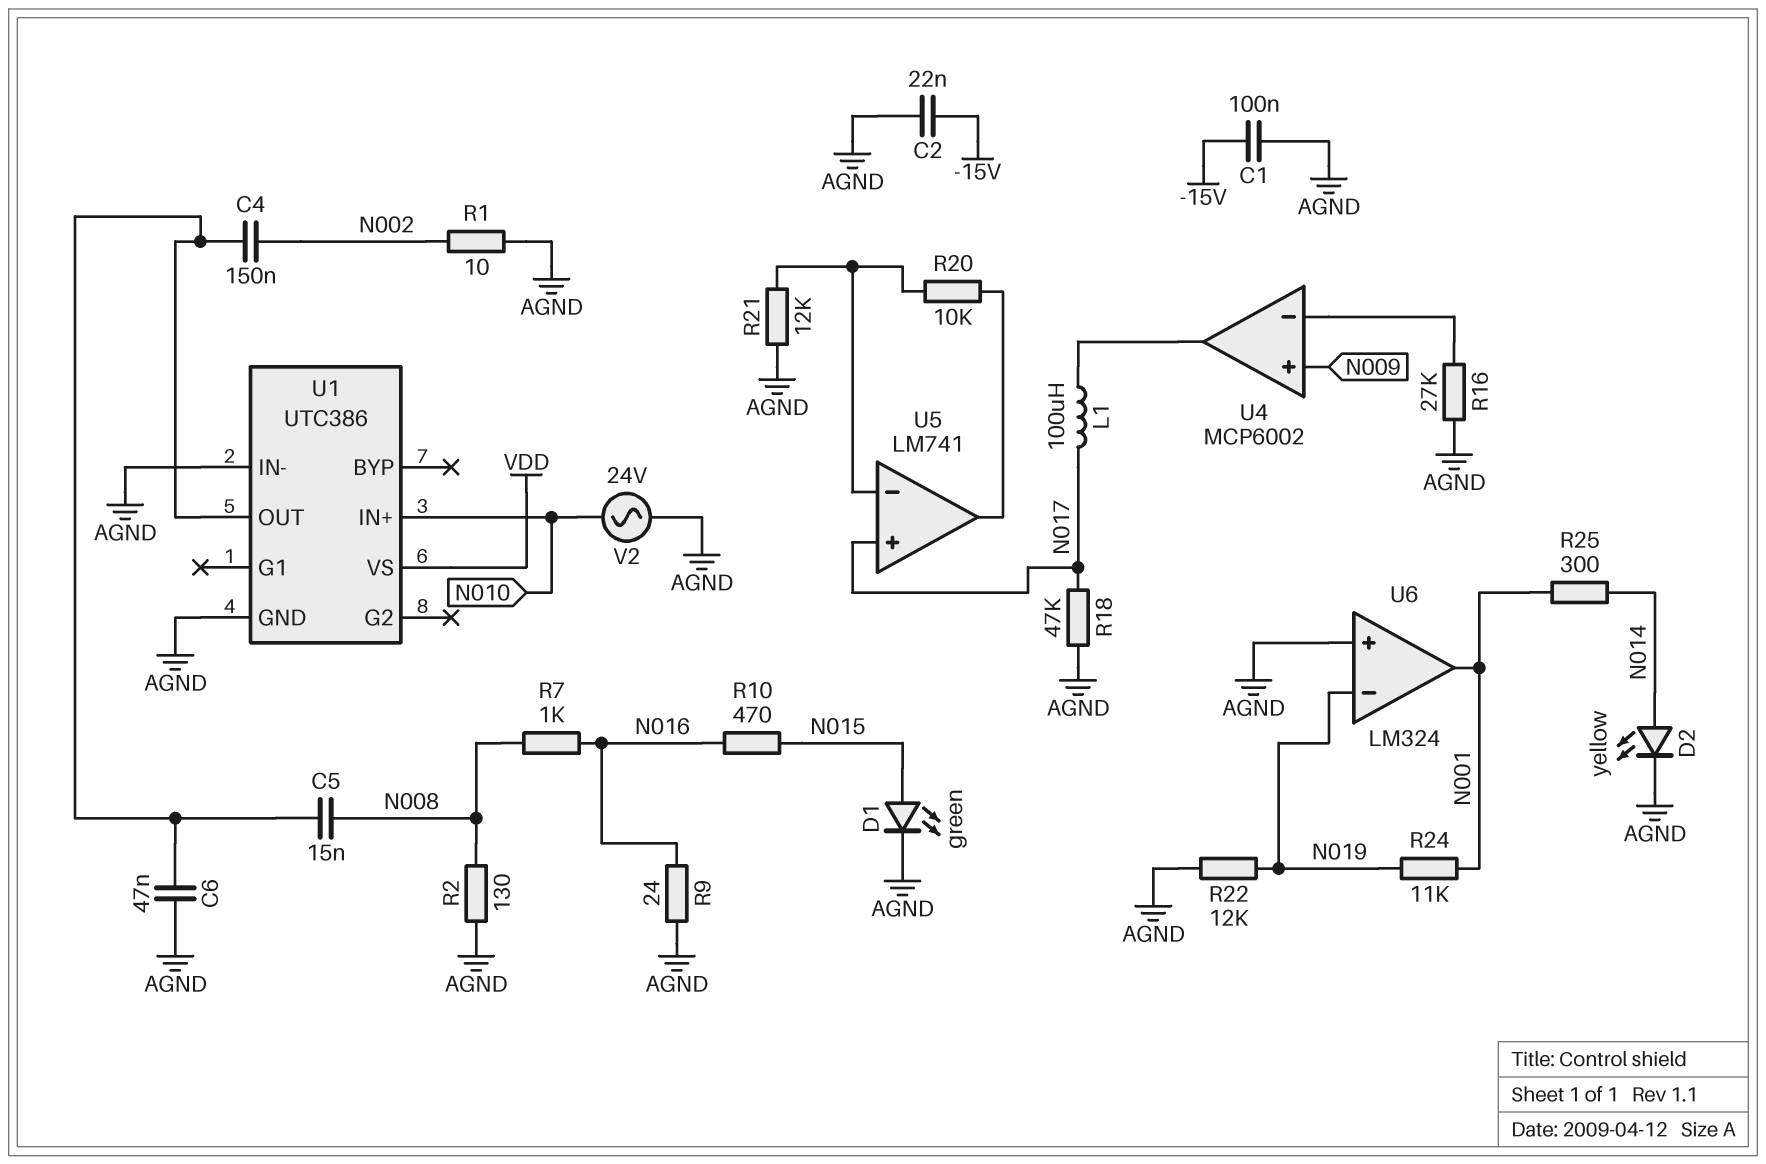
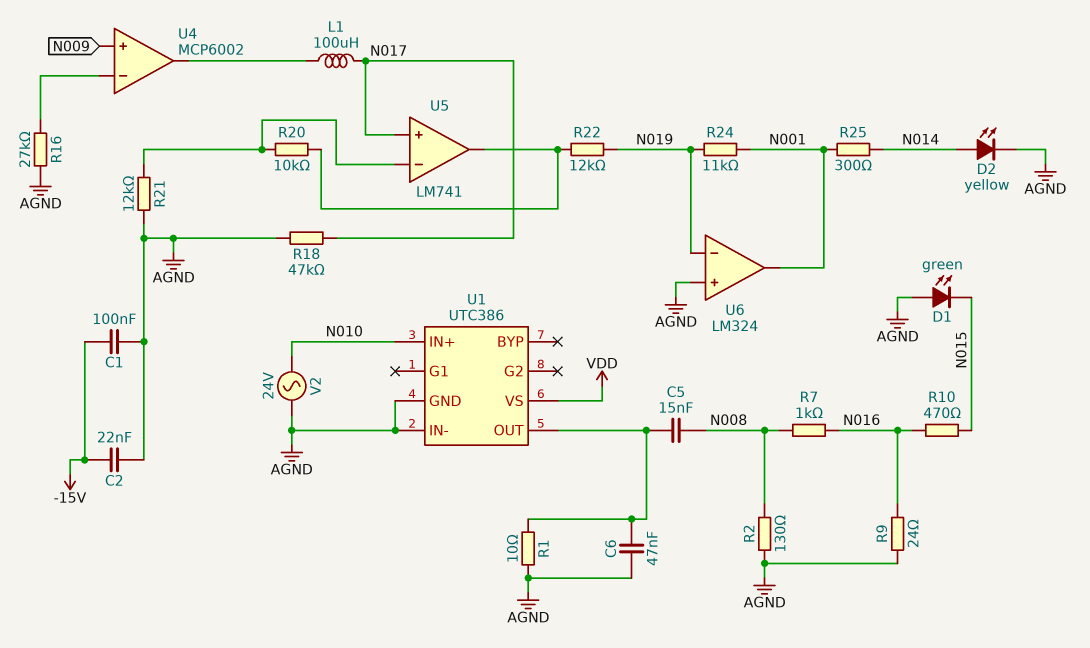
C4: 150nF (N002, U1/OUT) -> none
D1: LED green (A N015, K AGND) -> LED green (A AGND, K N015)
R1: 10 (AGND, N002) -> 10 (AGND, U1/OUT)
R22: 12k (AGND, N019) -> 12k (N019, U5/out)

